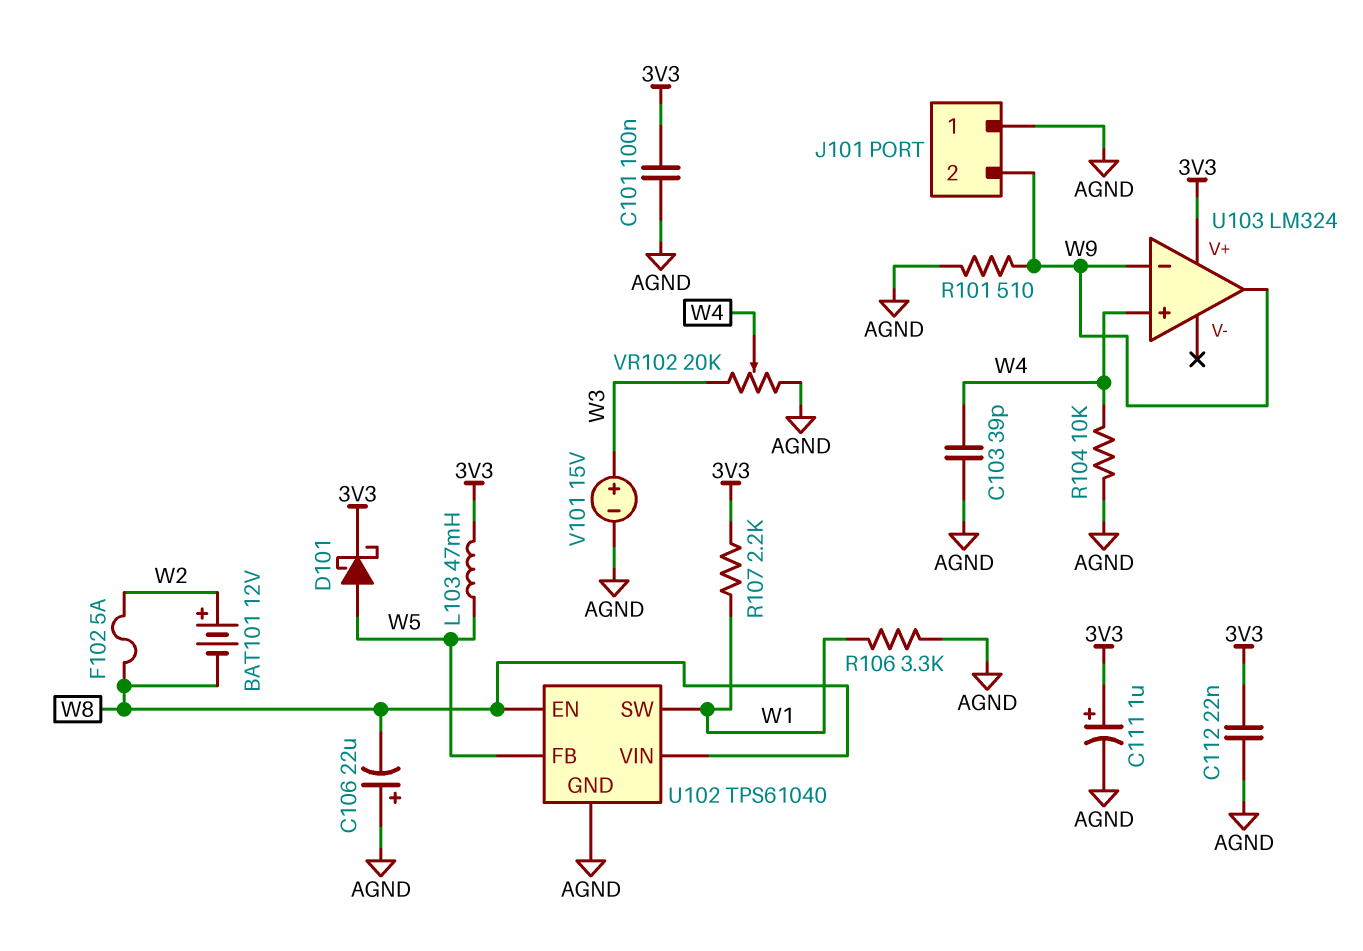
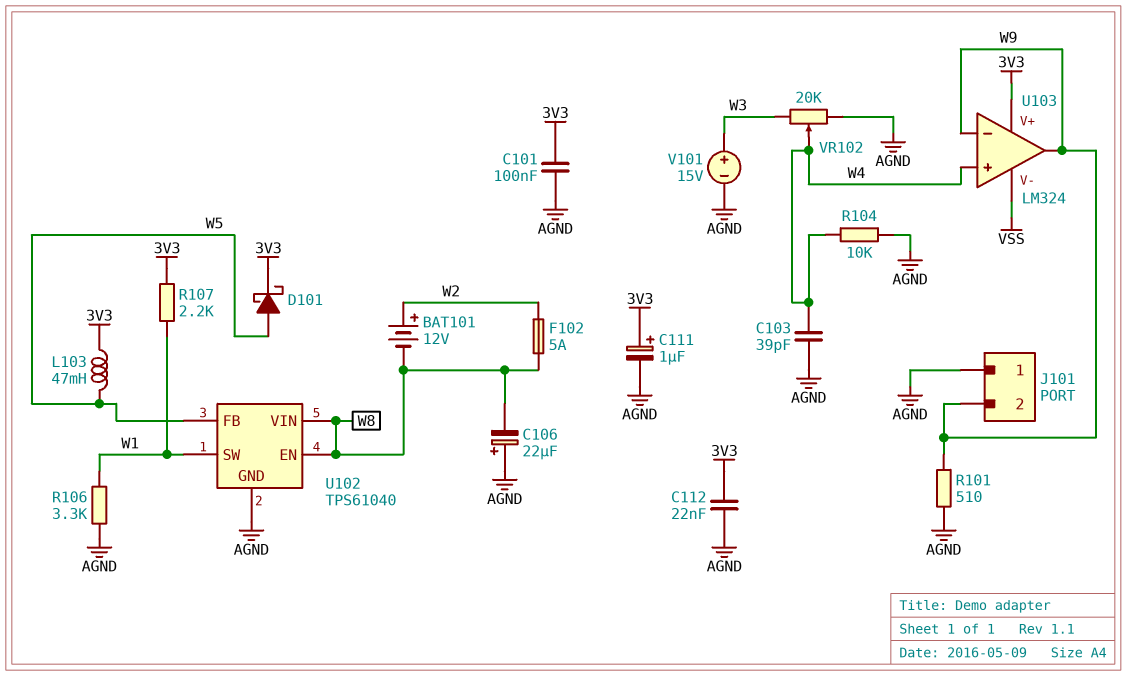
U103 pin V-: none -> VSS

